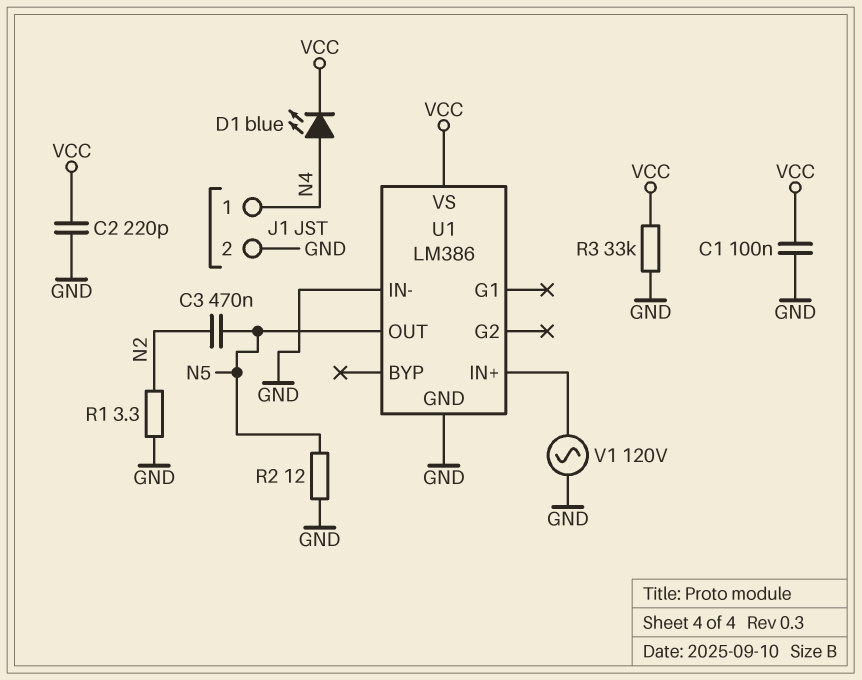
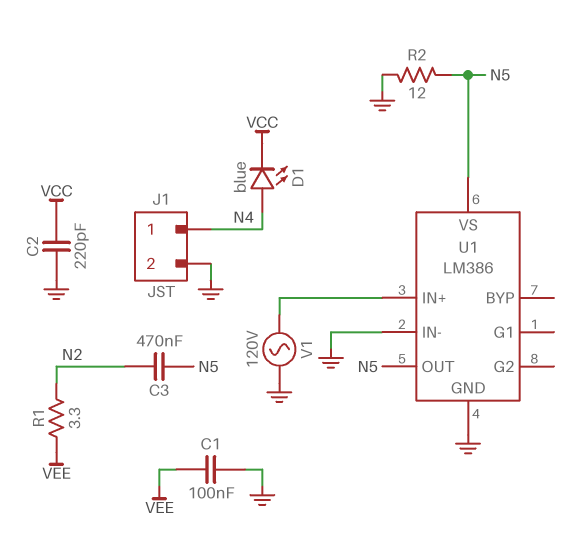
C1: 100nF (GND, VCC) -> 100nF (GND, VEE)
R1: 3.3 (GND, N2) -> 3.3 (N2, VEE)
R3: 33k (GND, VCC) -> none
U1 pin VS: VCC -> N5

